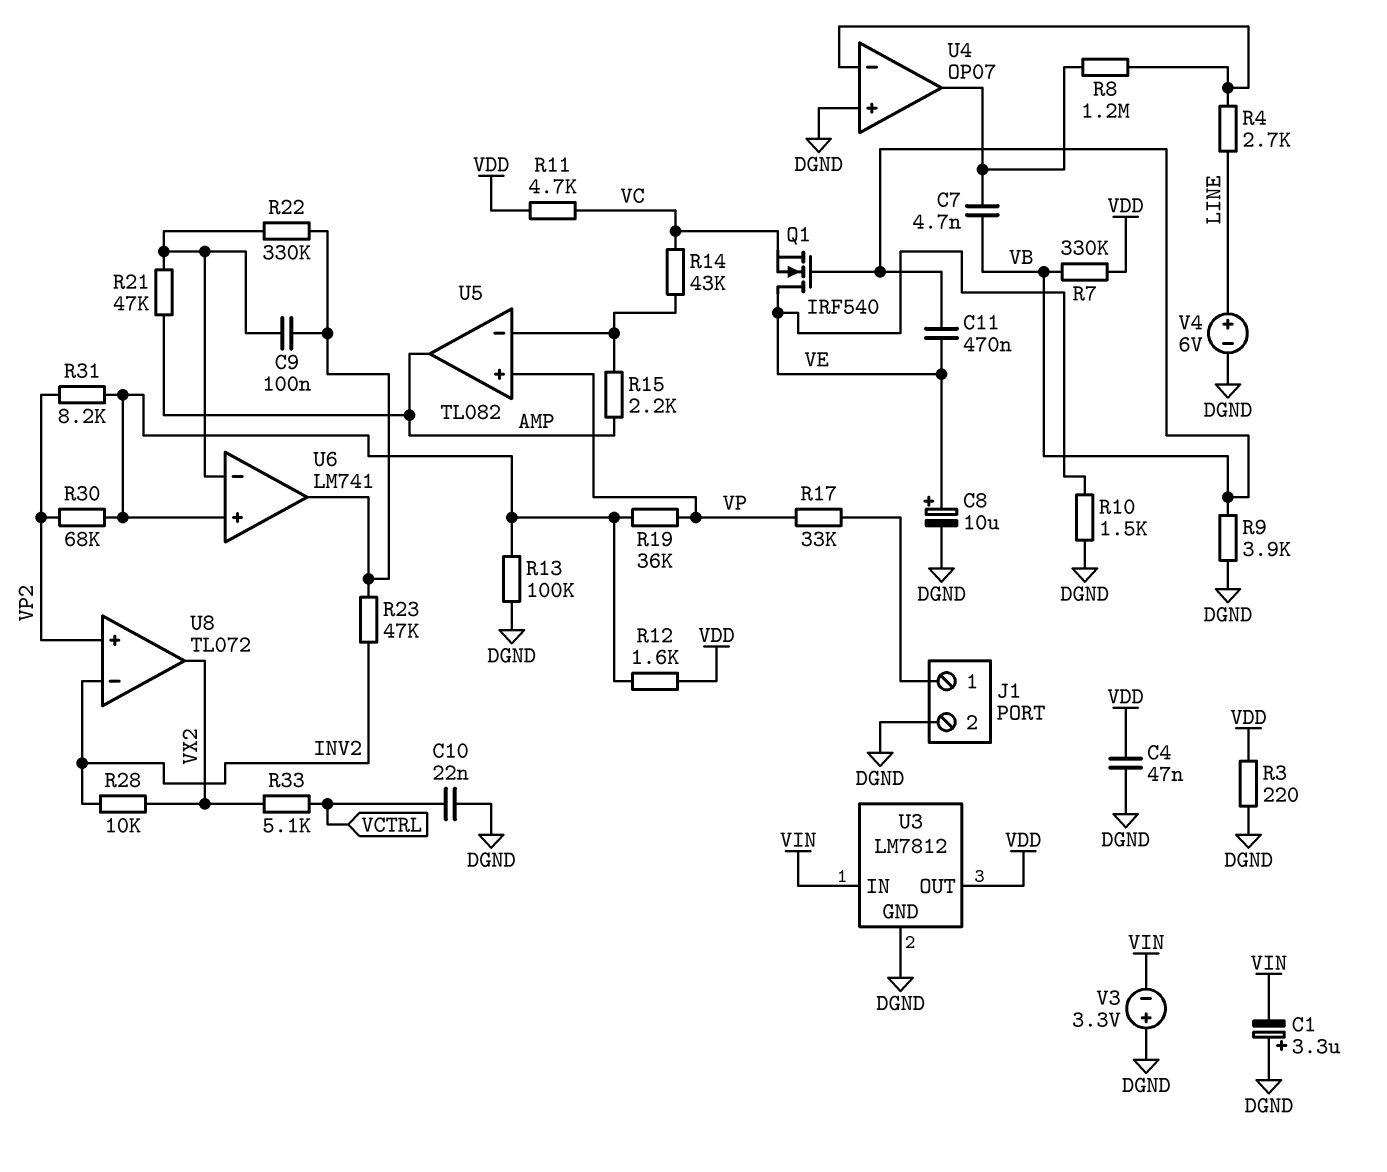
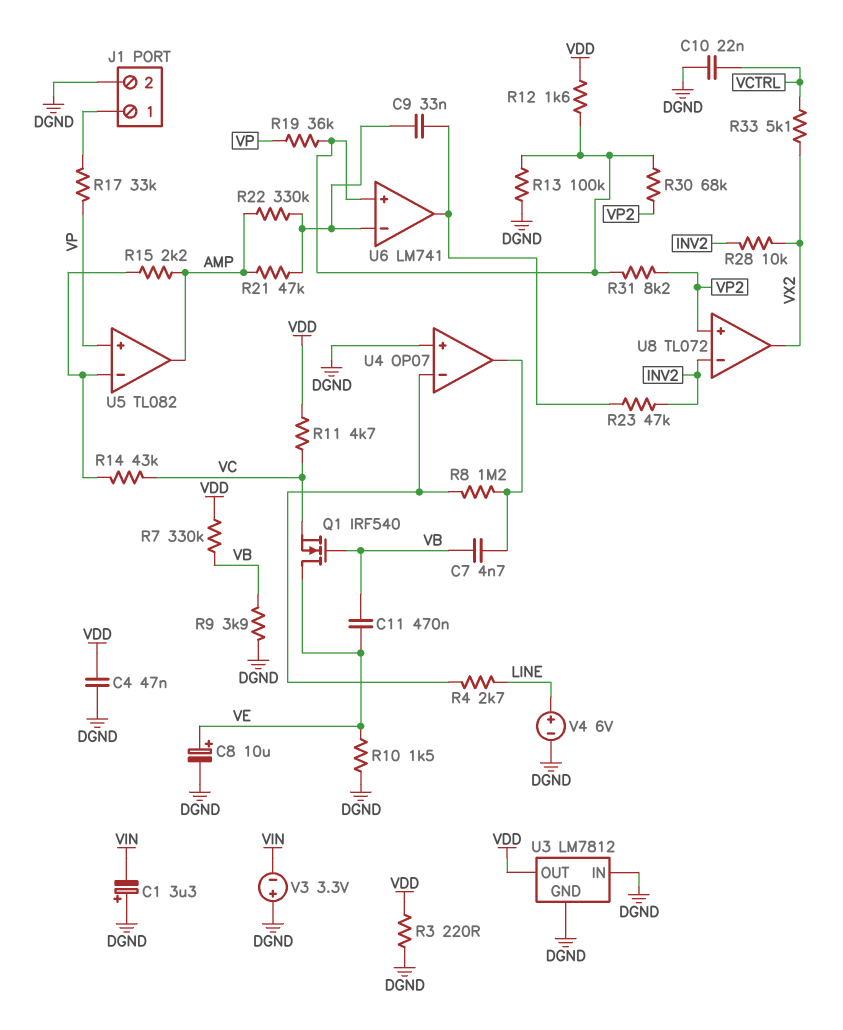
C9: 100nF (U6/in-, U6/out) -> 33nF (U6/in-, U6/out)
R22: 330k (U6/in-, U6/out) -> 330k (AMP, U6/in-)
U3 pin IN: VIN -> DGND

